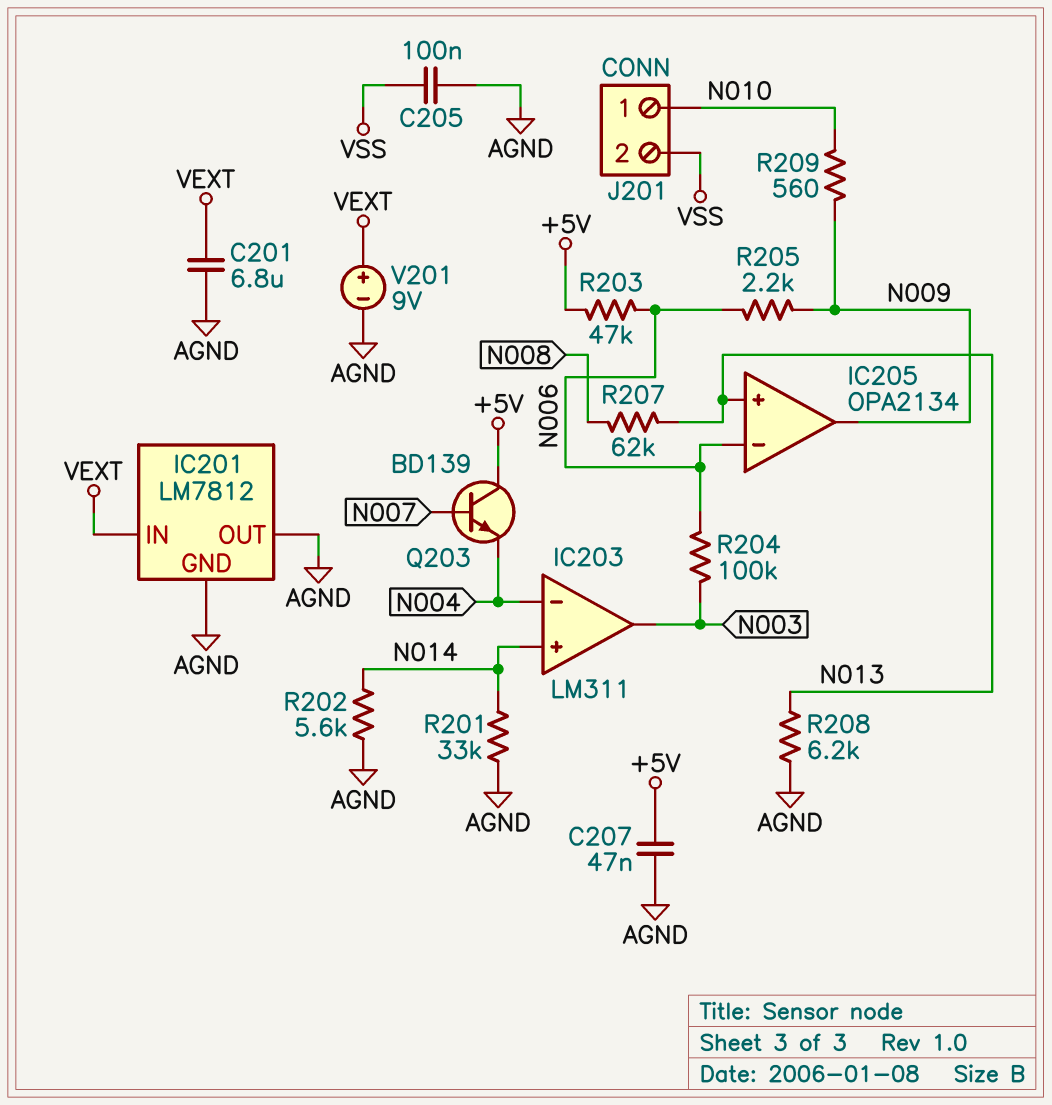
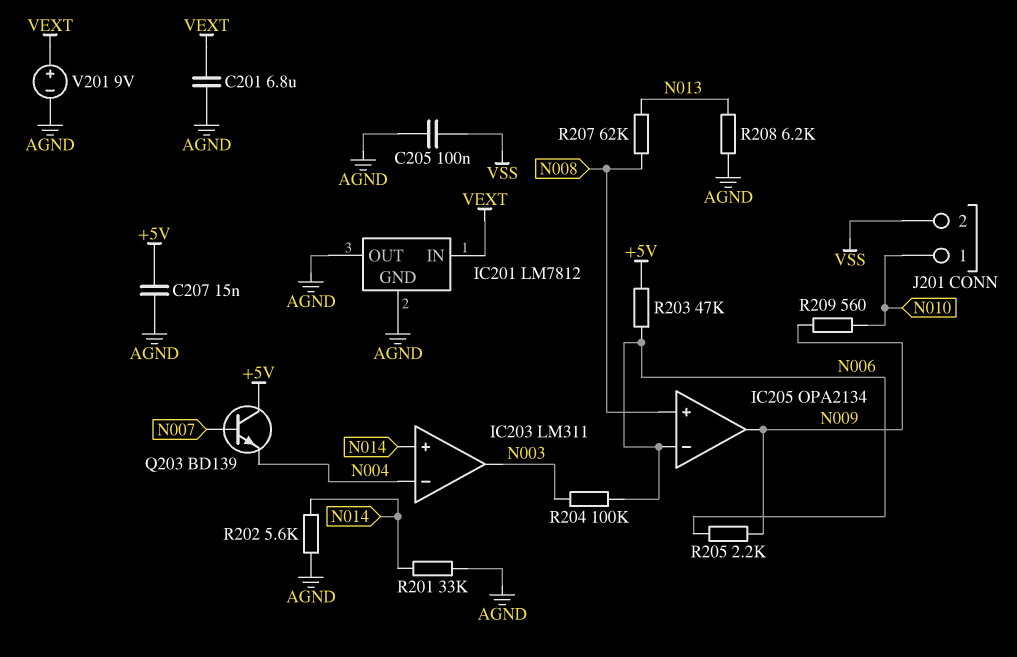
C207: 47nF (+5V, AGND) -> 15nF (+5V, AGND)
IC205 pin in+: N013 -> N008

